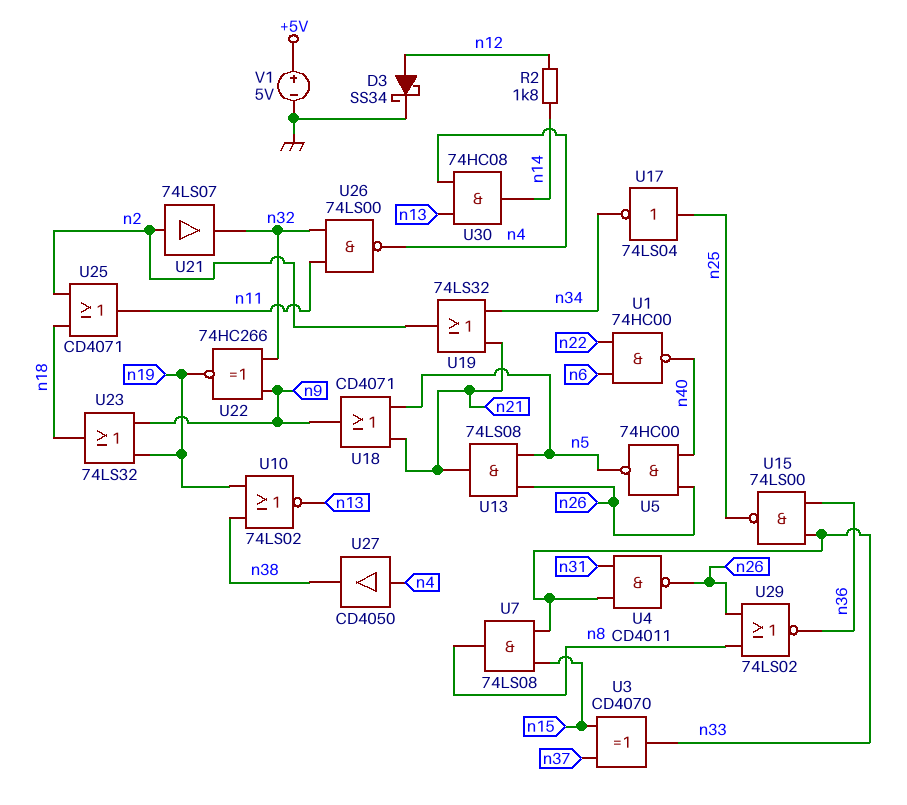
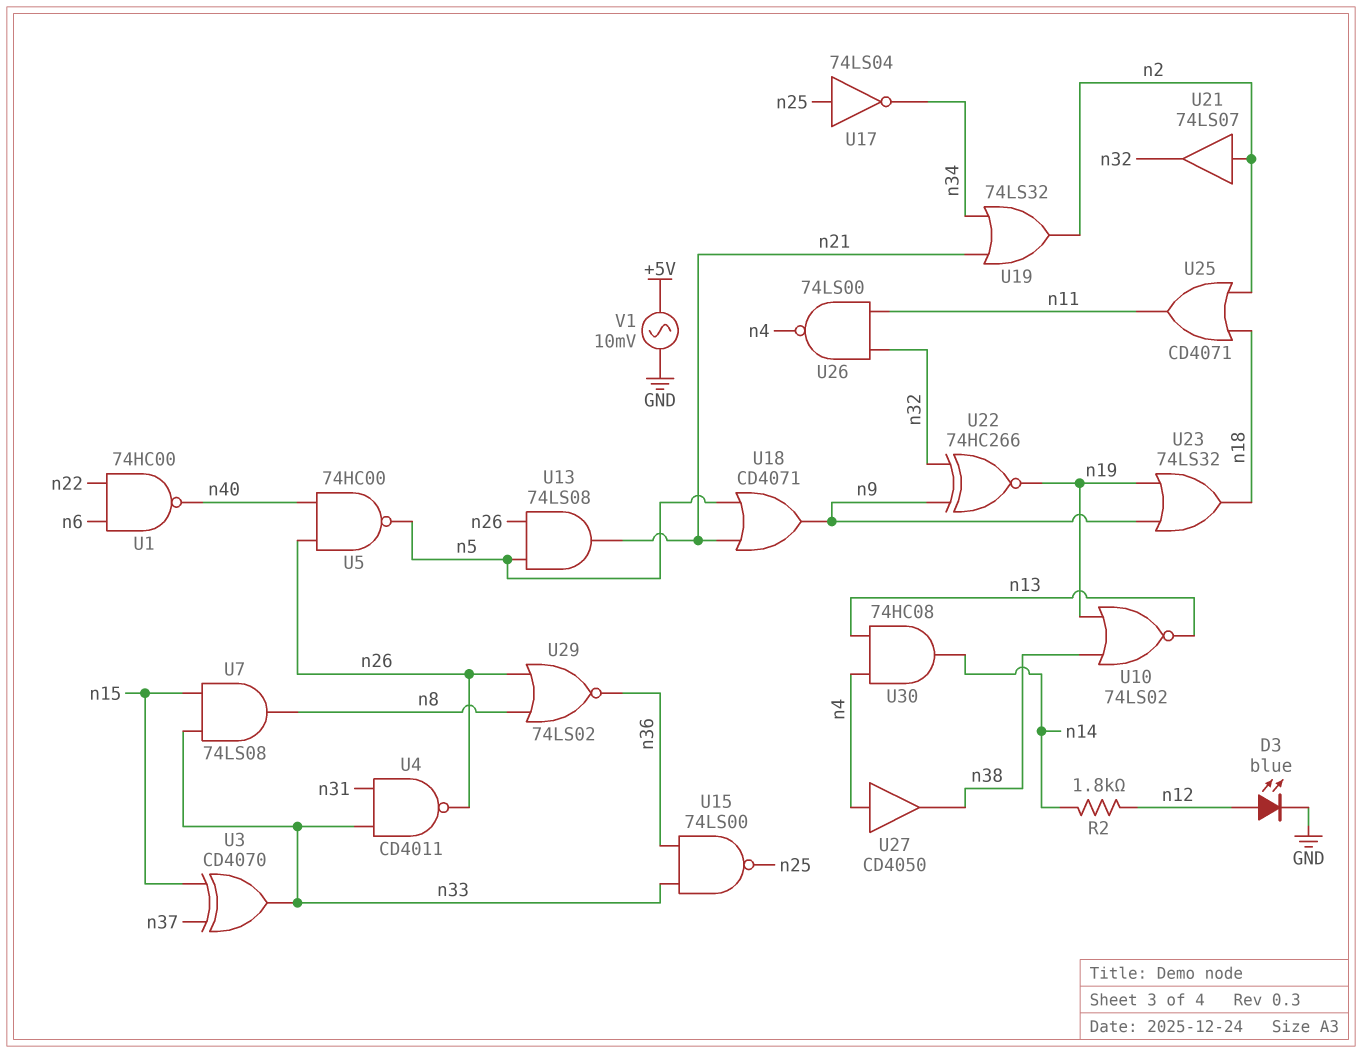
D3: schottky SS34 (A n12, K GND) -> LED blue (A n12, K GND)
V1: 5V (plus +5V, minus GND) -> AC 10mV (+5V, GND)

